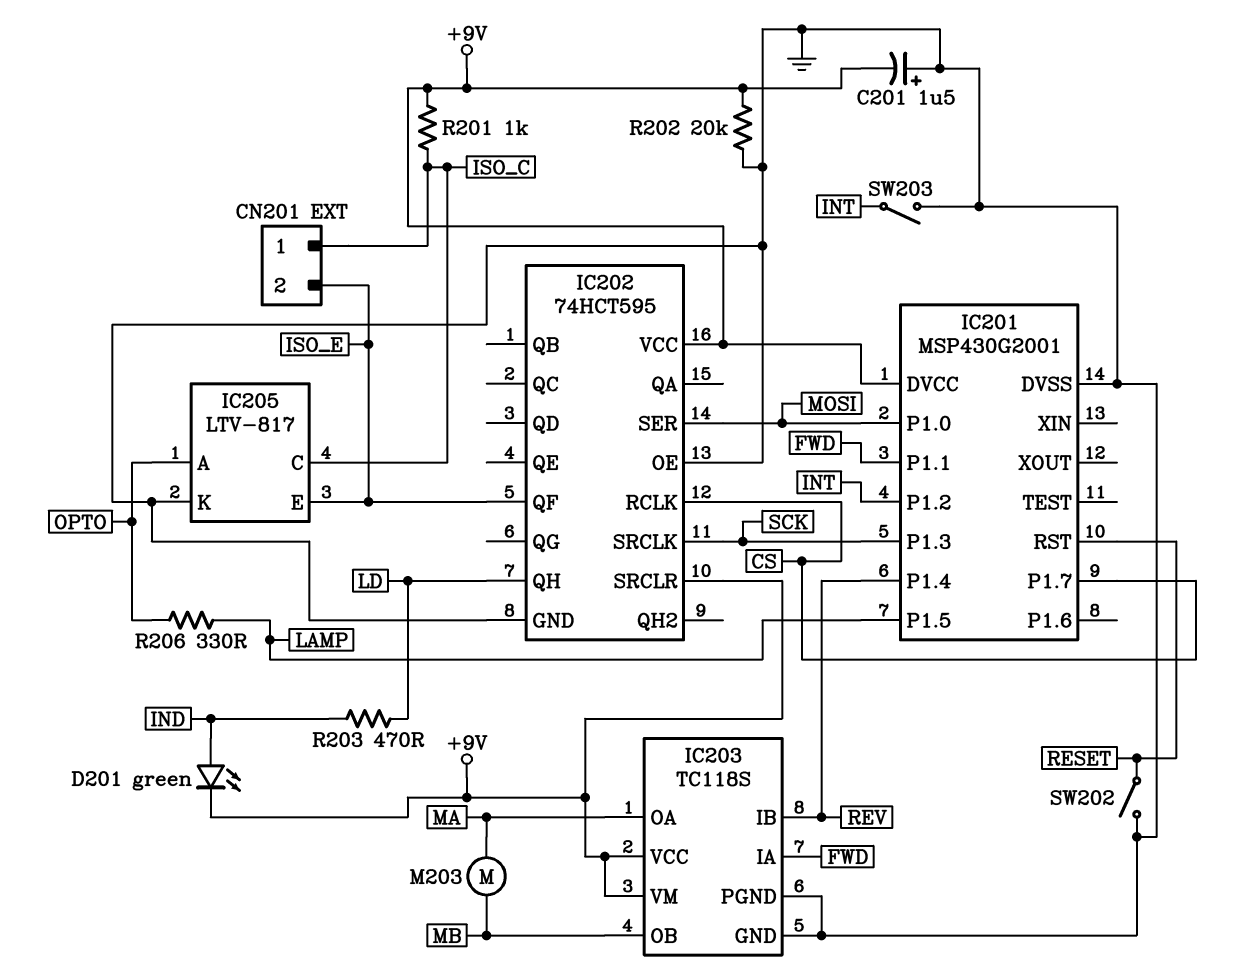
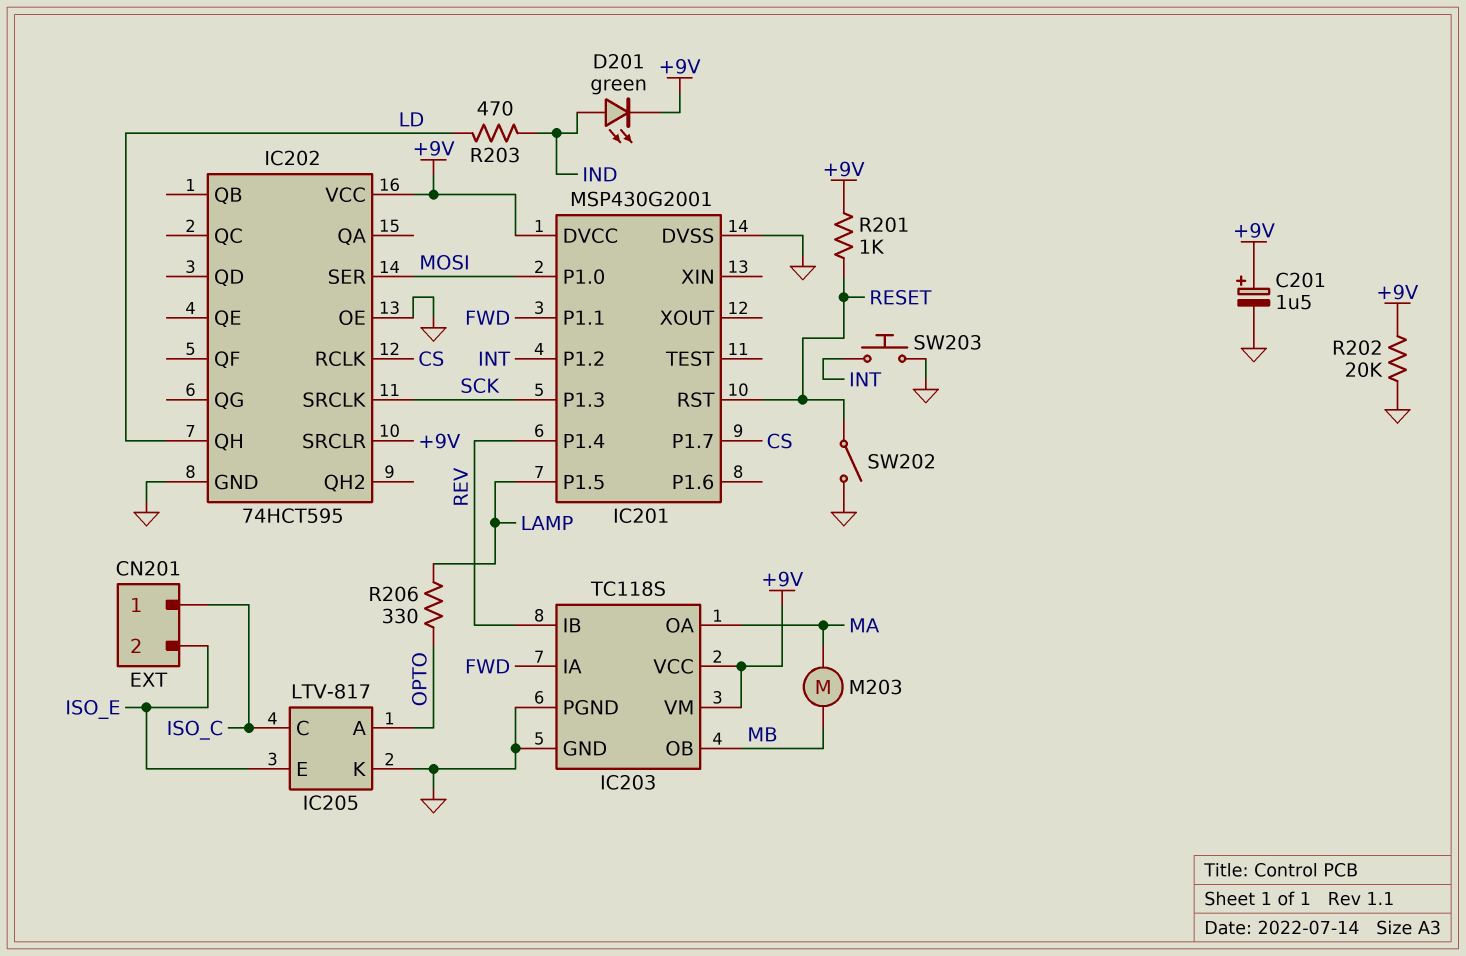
C201: 1.5uF (plus GND, minus +9V) -> 1.5uF (plus +9V, minus GND)
IC202 pin QF: ISO_E -> none
R201: 1k (+9V, ISO_C) -> 1k (+9V, RESET)
SW203: switch (GND, INT) -> button (GND, INT)

